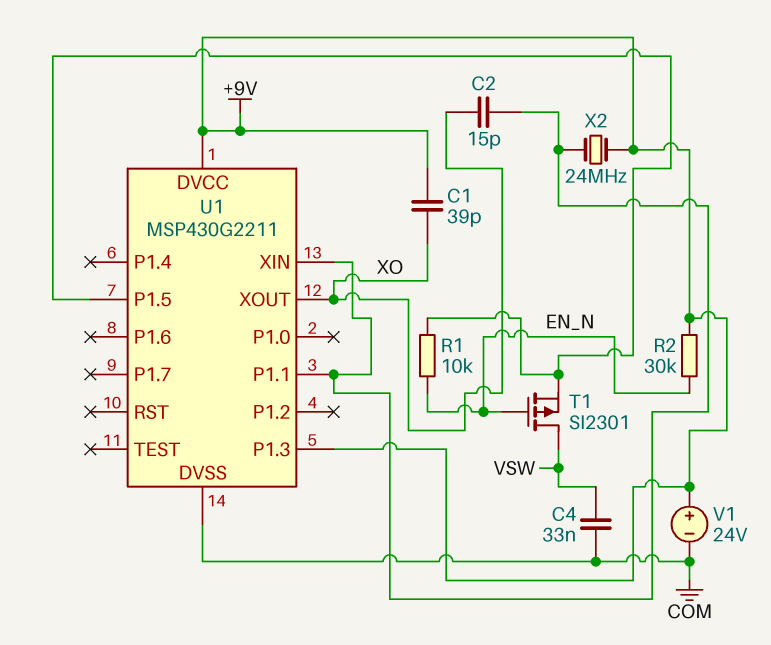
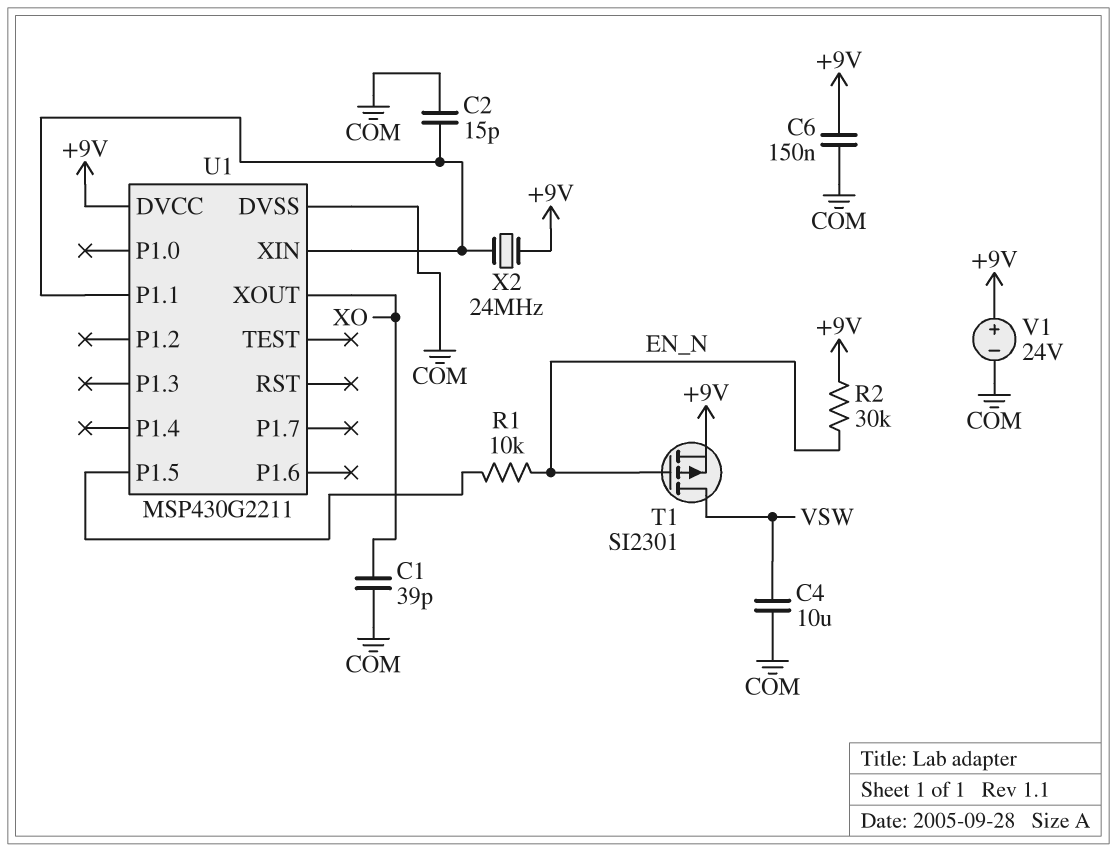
C1: 39pF (+9V, XO) -> 39pF (COM, XO)
C2: 15pF (U1/P1.1, XO) -> 15pF (COM, U1/P1.1)
C4: 33nF (COM, VSW) -> 10uF (COM, VSW)
C6: none -> 150nF (+9V, COM)
T1: PMOS SI2301 (G EN_N, D VSW, S U1/P1.5) -> PMOS SI2301 (G EN_N, D VSW, S +9V)
U1 pin P1.3: +9V -> none

